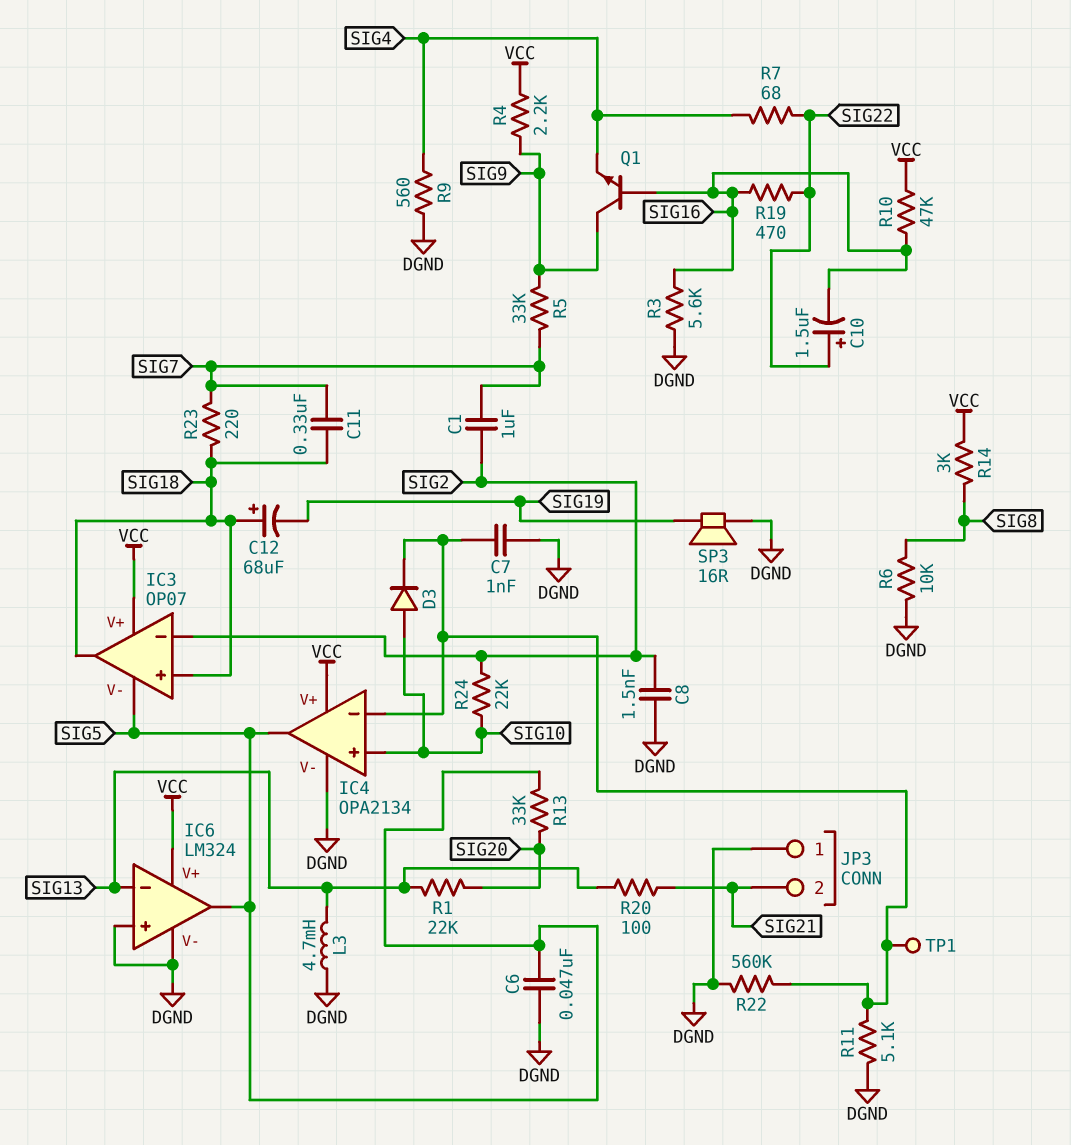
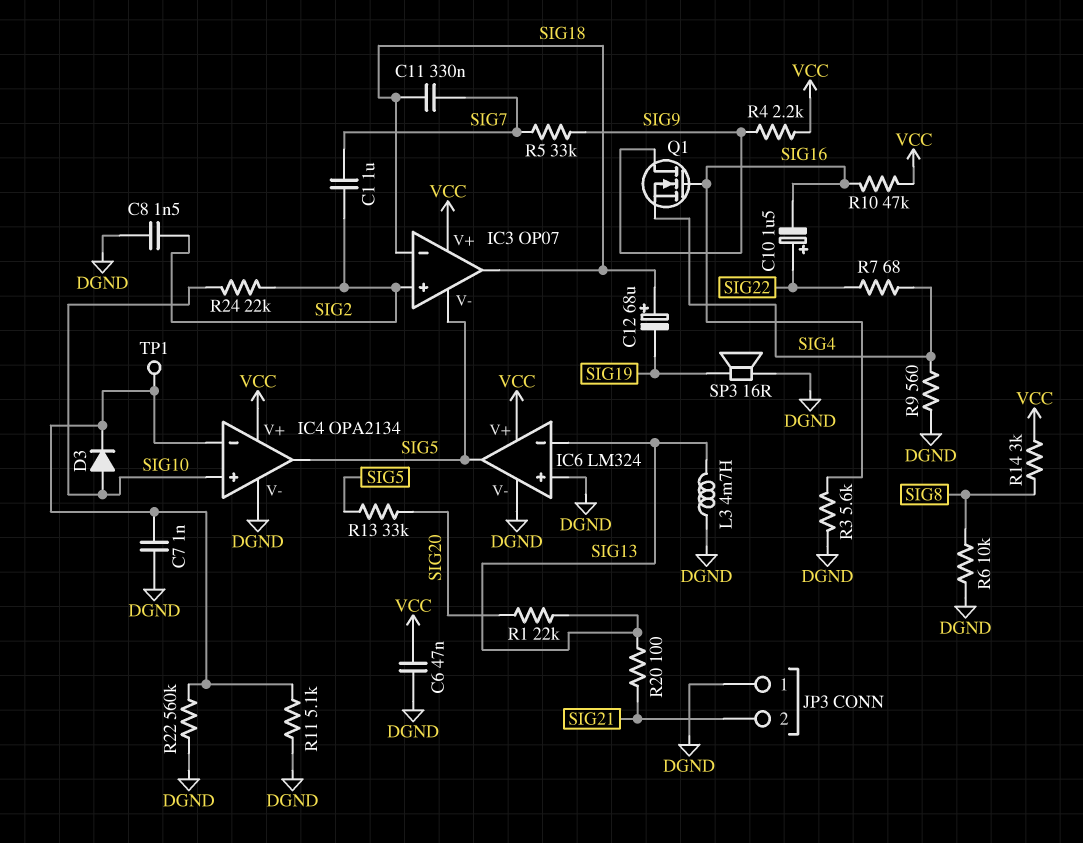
C6: 47nF (DGND, SIG5) -> 47nF (DGND, VCC)
IC3 pin in+: SIG18 -> SIG2
IC3 pin in-: SIG2 -> SIG18
Q1: NPN (B SIG16, C SIG9, E SIG4) -> NMOS (G SIG16, D SIG9, S SIG4)
R19: 470 (SIG16, SIG22) -> none
R23: 220 (SIG7, SIG18) -> none

